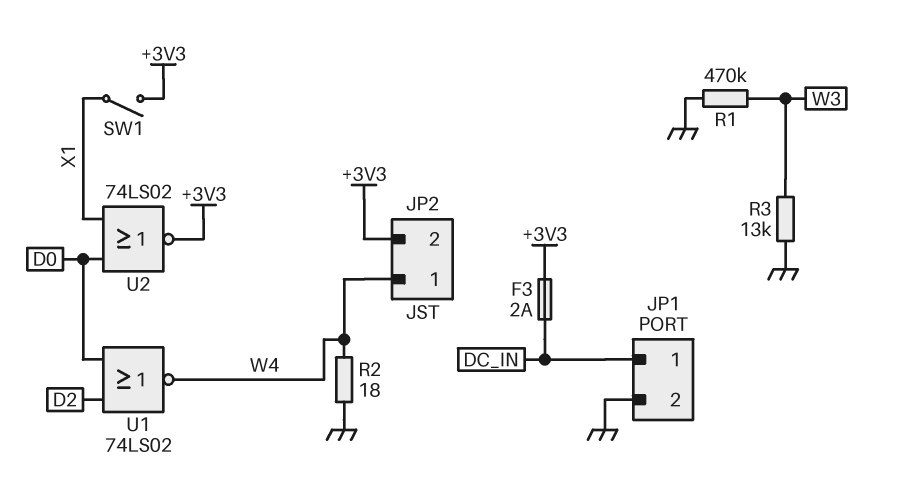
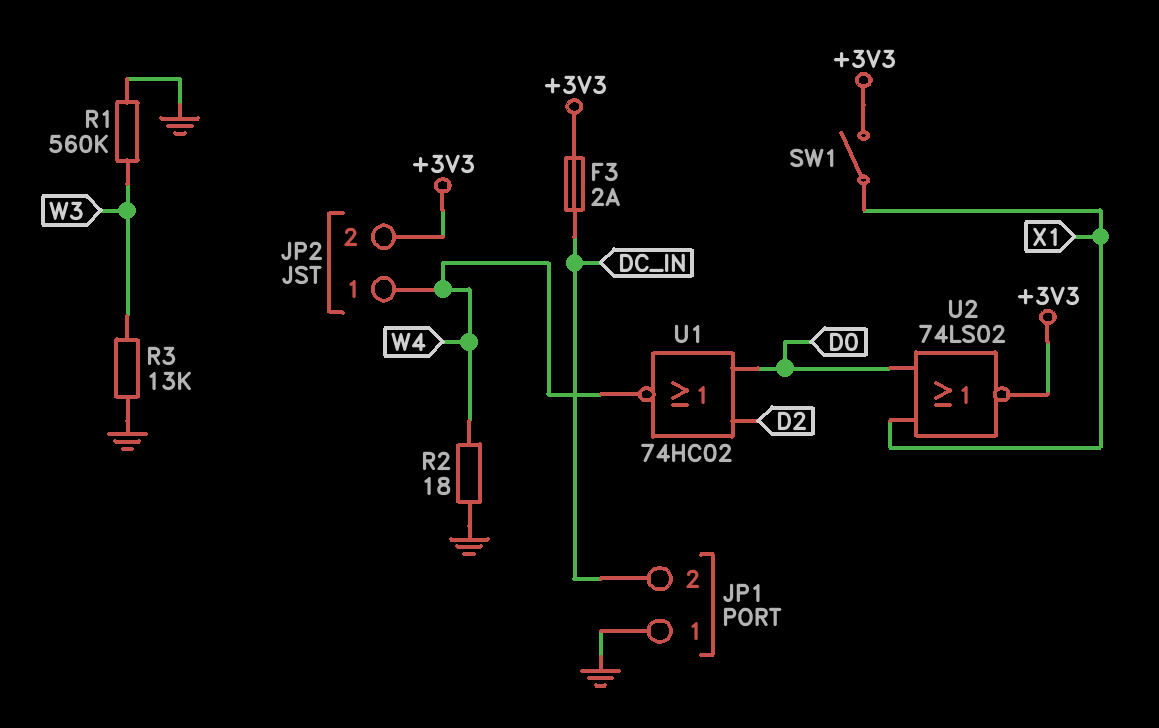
JP1 pin 1: DC_IN -> GND
JP1 pin 2: GND -> DC_IN
R1: 470k (GND, W3) -> 560k (GND, W3)
U1: NOR 74LS02 (in D0, in D2, out W4) -> NOR 74HC02 (in D0, in D2, out W4)

